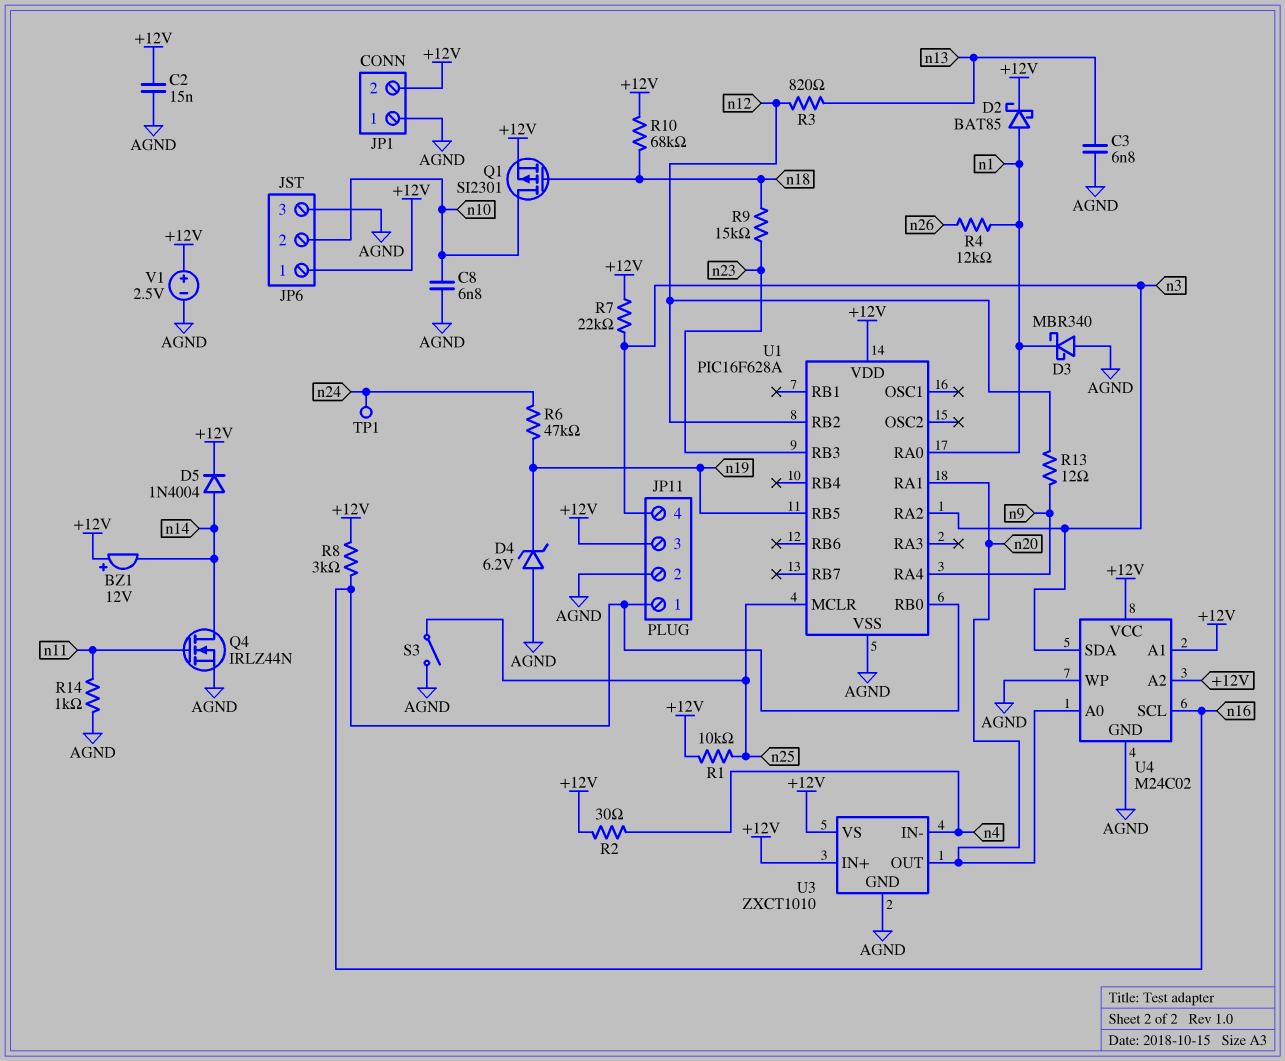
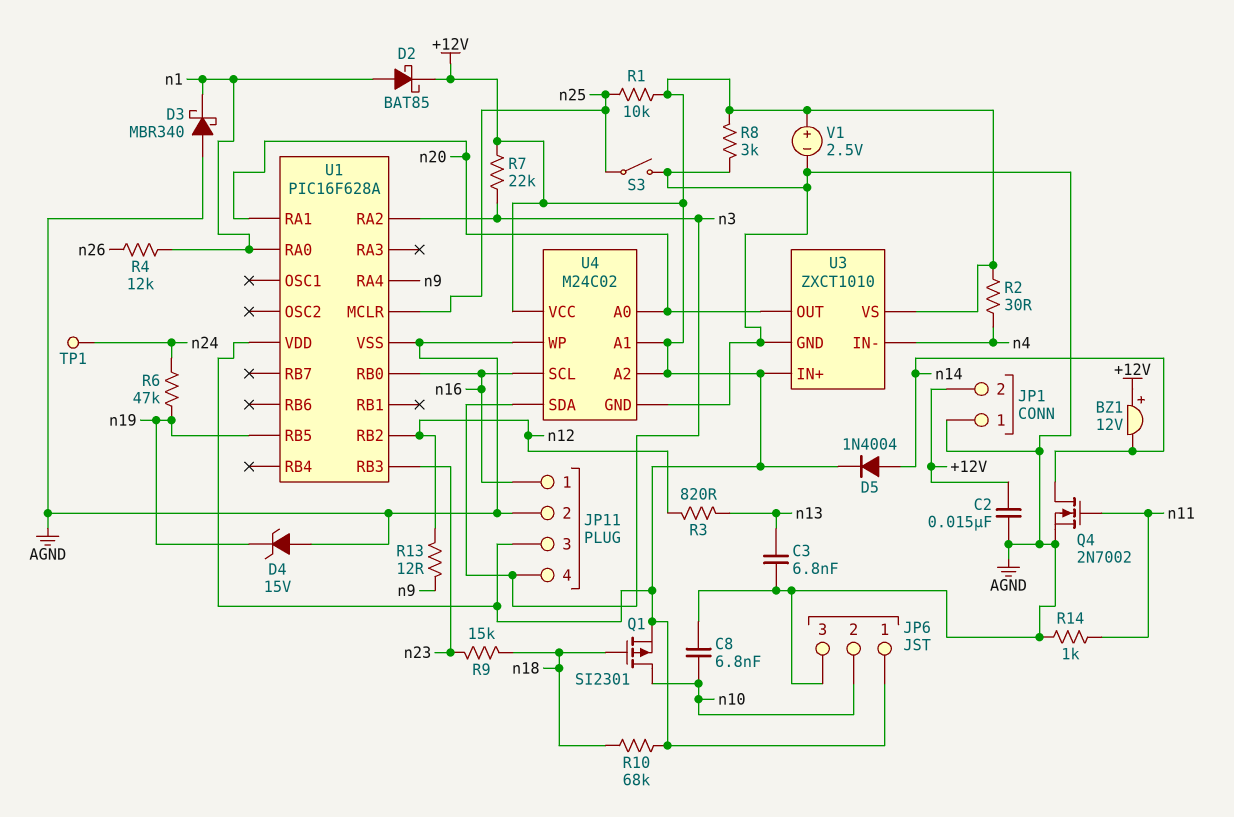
D4: zener 6.2V (A AGND, K n19) -> zener 15V (A AGND, K n19)
Q4: NMOS IRLZ44N (G n11, D n14, S AGND) -> NMOS 2N7002 (G n11, D n14, S AGND)
R8: 3k (+12V, n16) -> 3k (+12V, AGND)

